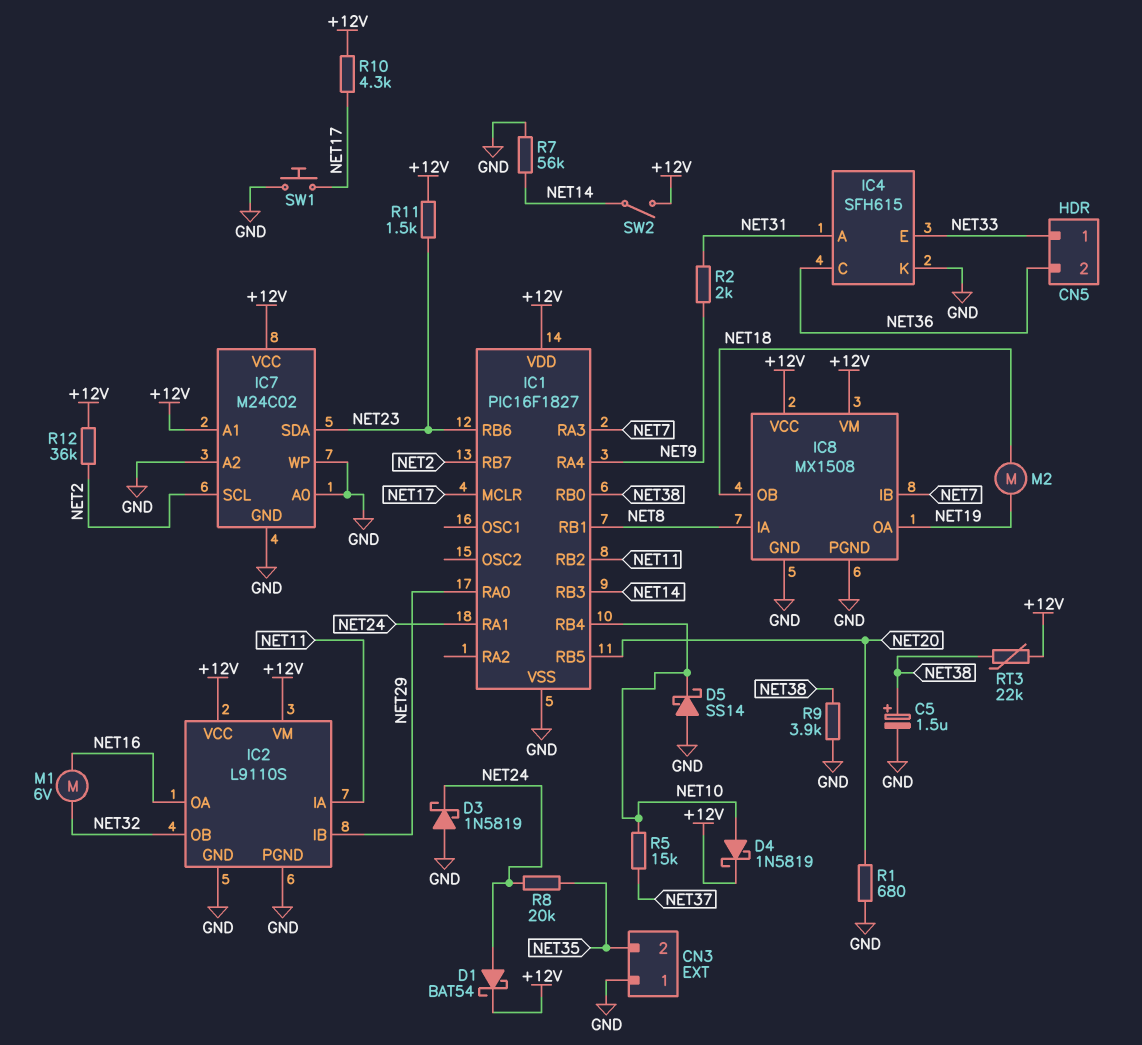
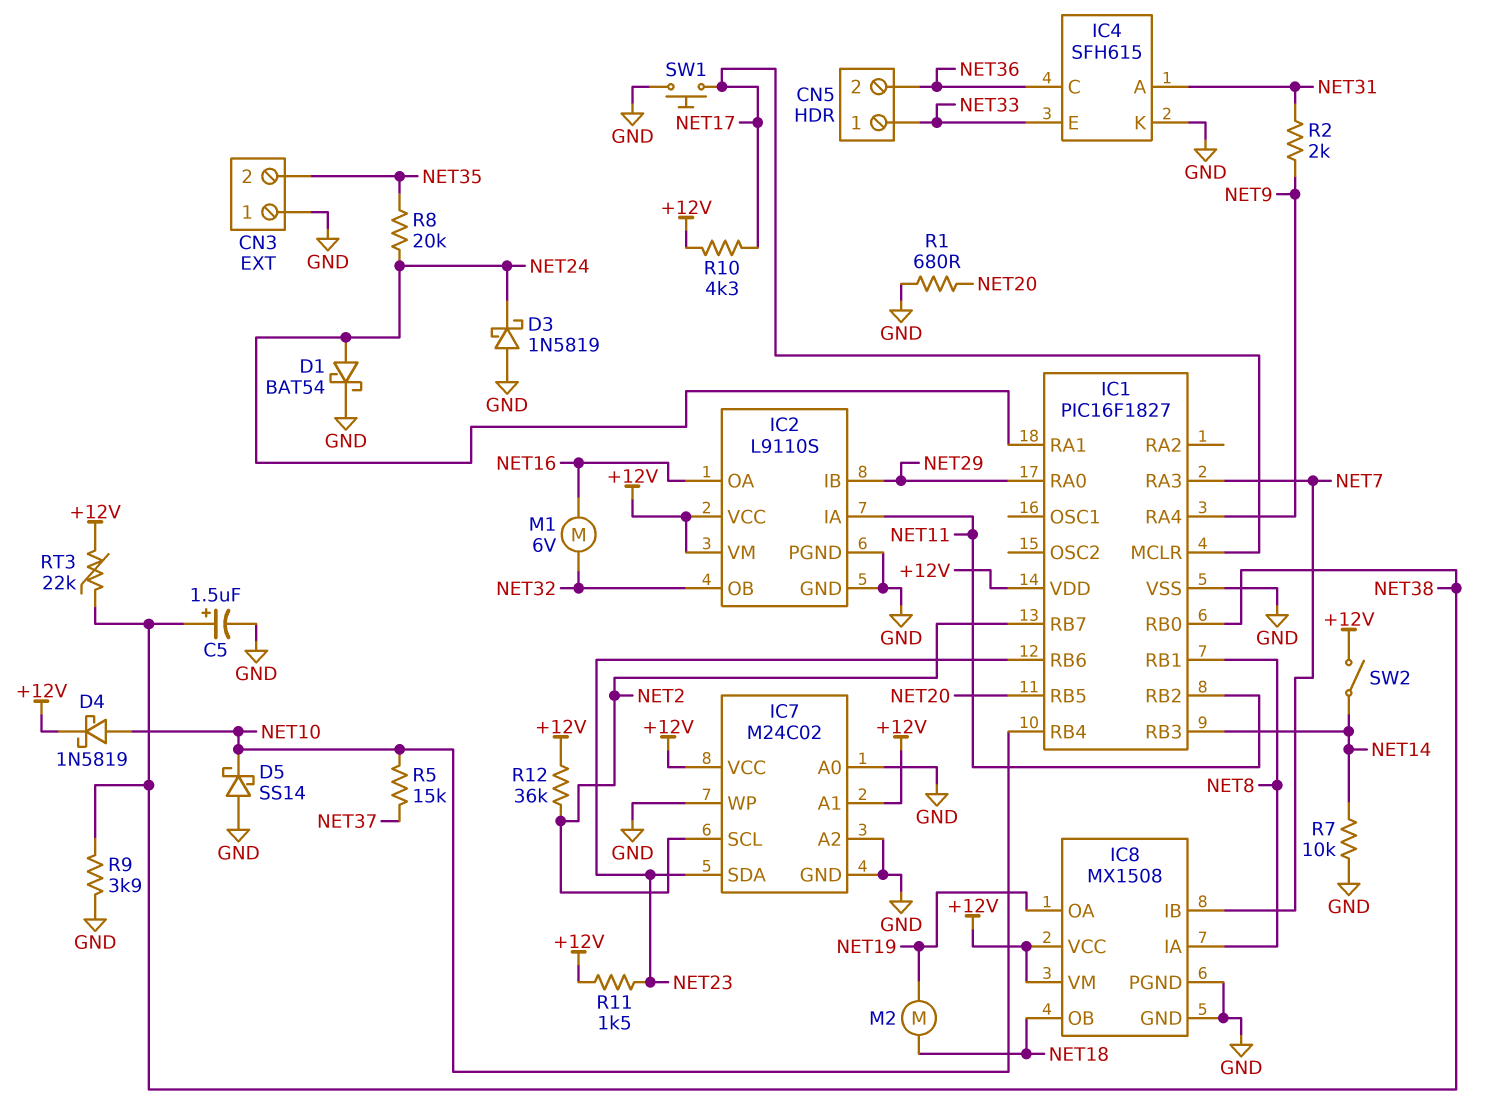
D1: schottky BAT54 (A NET24, K +12V) -> schottky BAT54 (A NET24, K GND)
R7: 56k (GND, NET14) -> 10k (GND, NET14)

